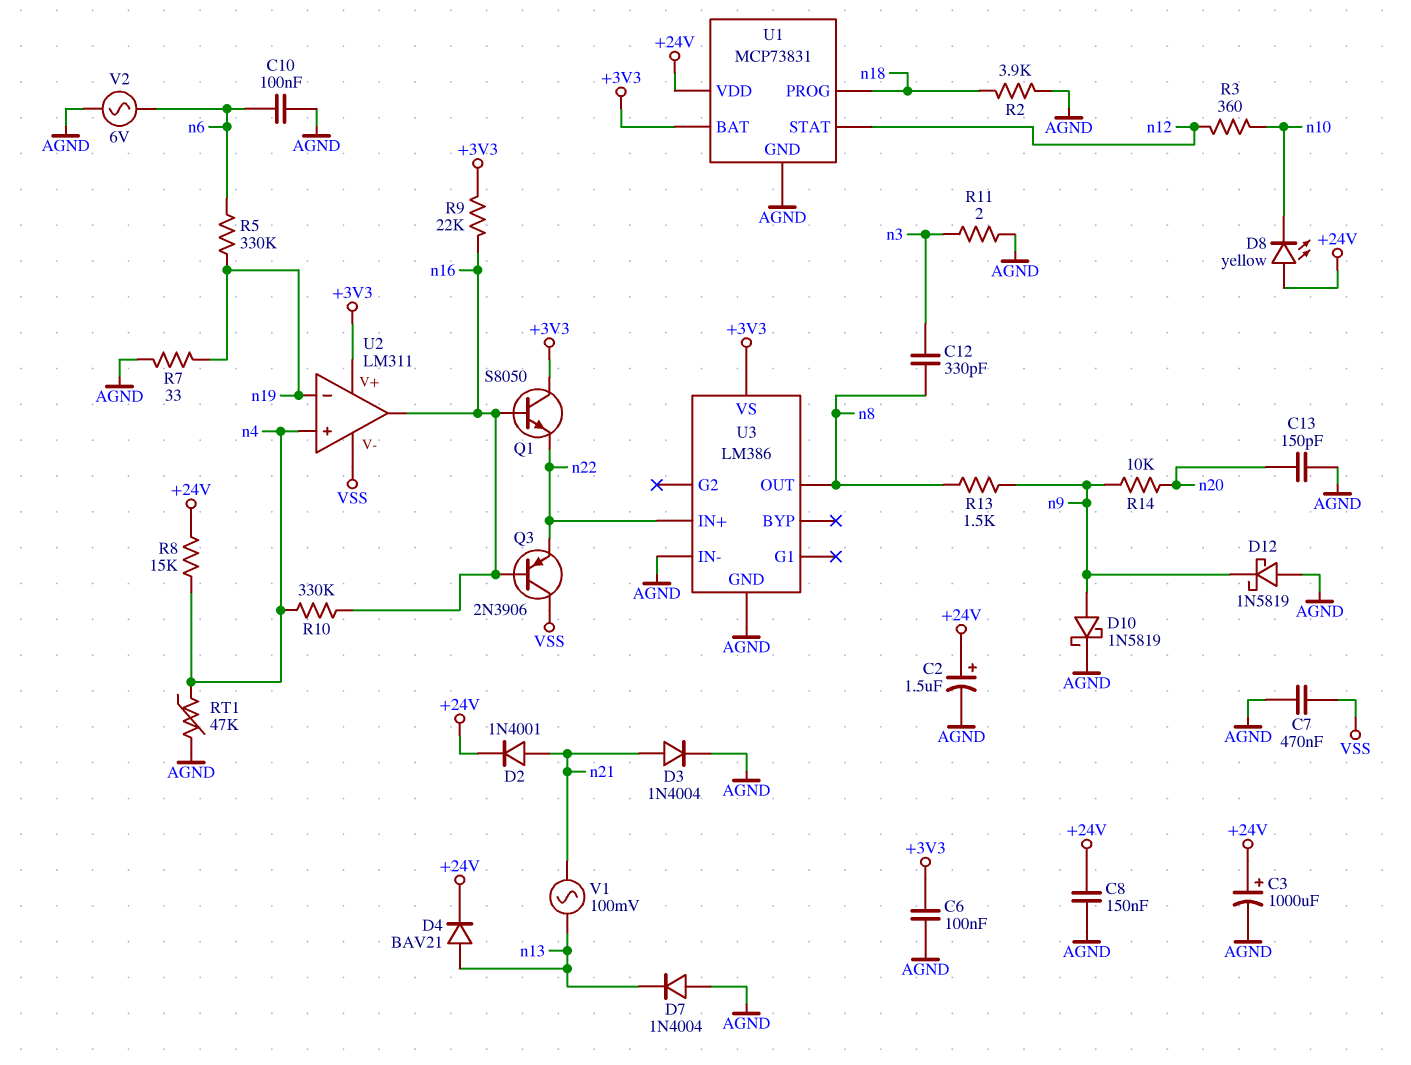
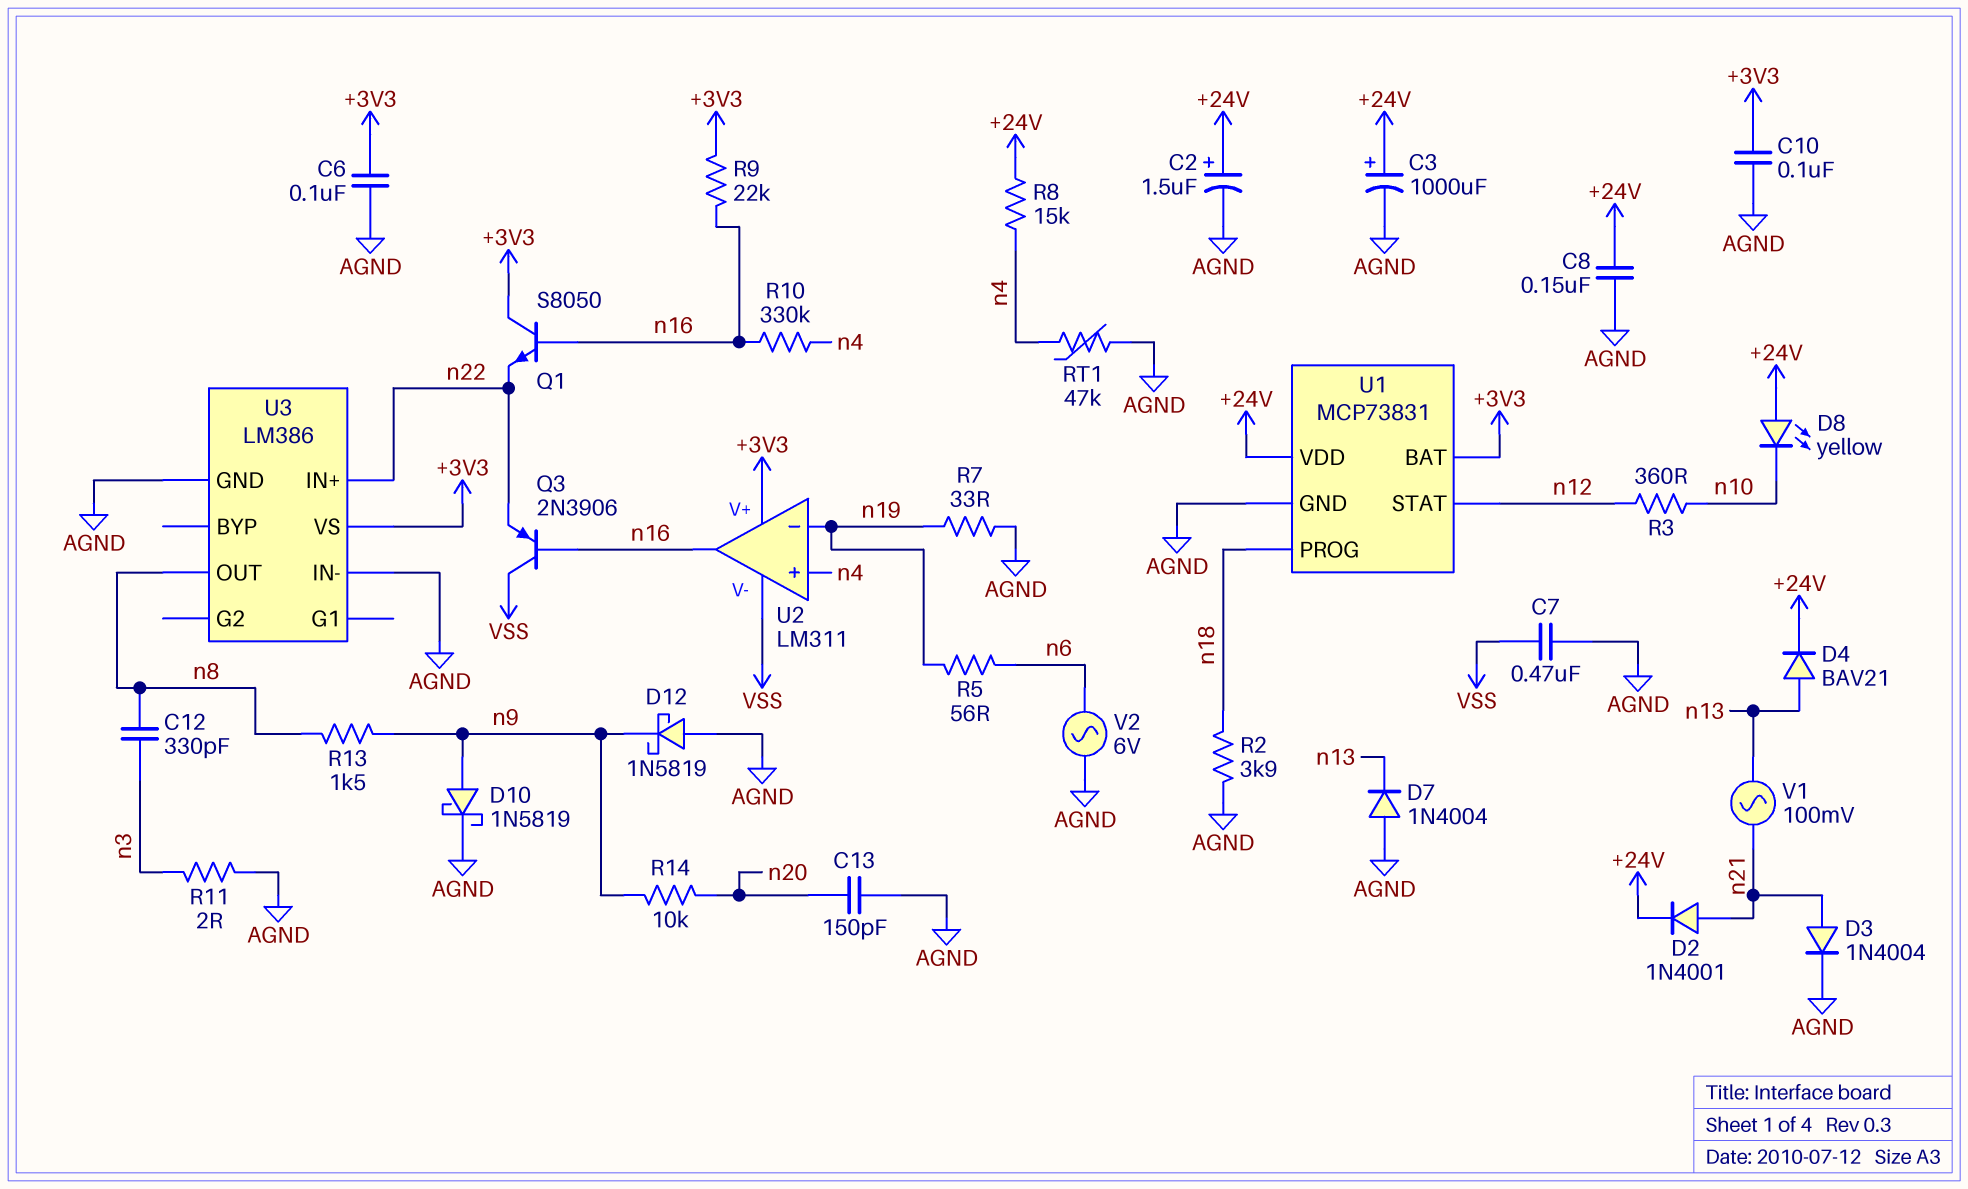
C10: 100nF (AGND, n6) -> 100nF (+3V3, AGND)
R5: 330k (n6, n19) -> 56 (n6, n19)

